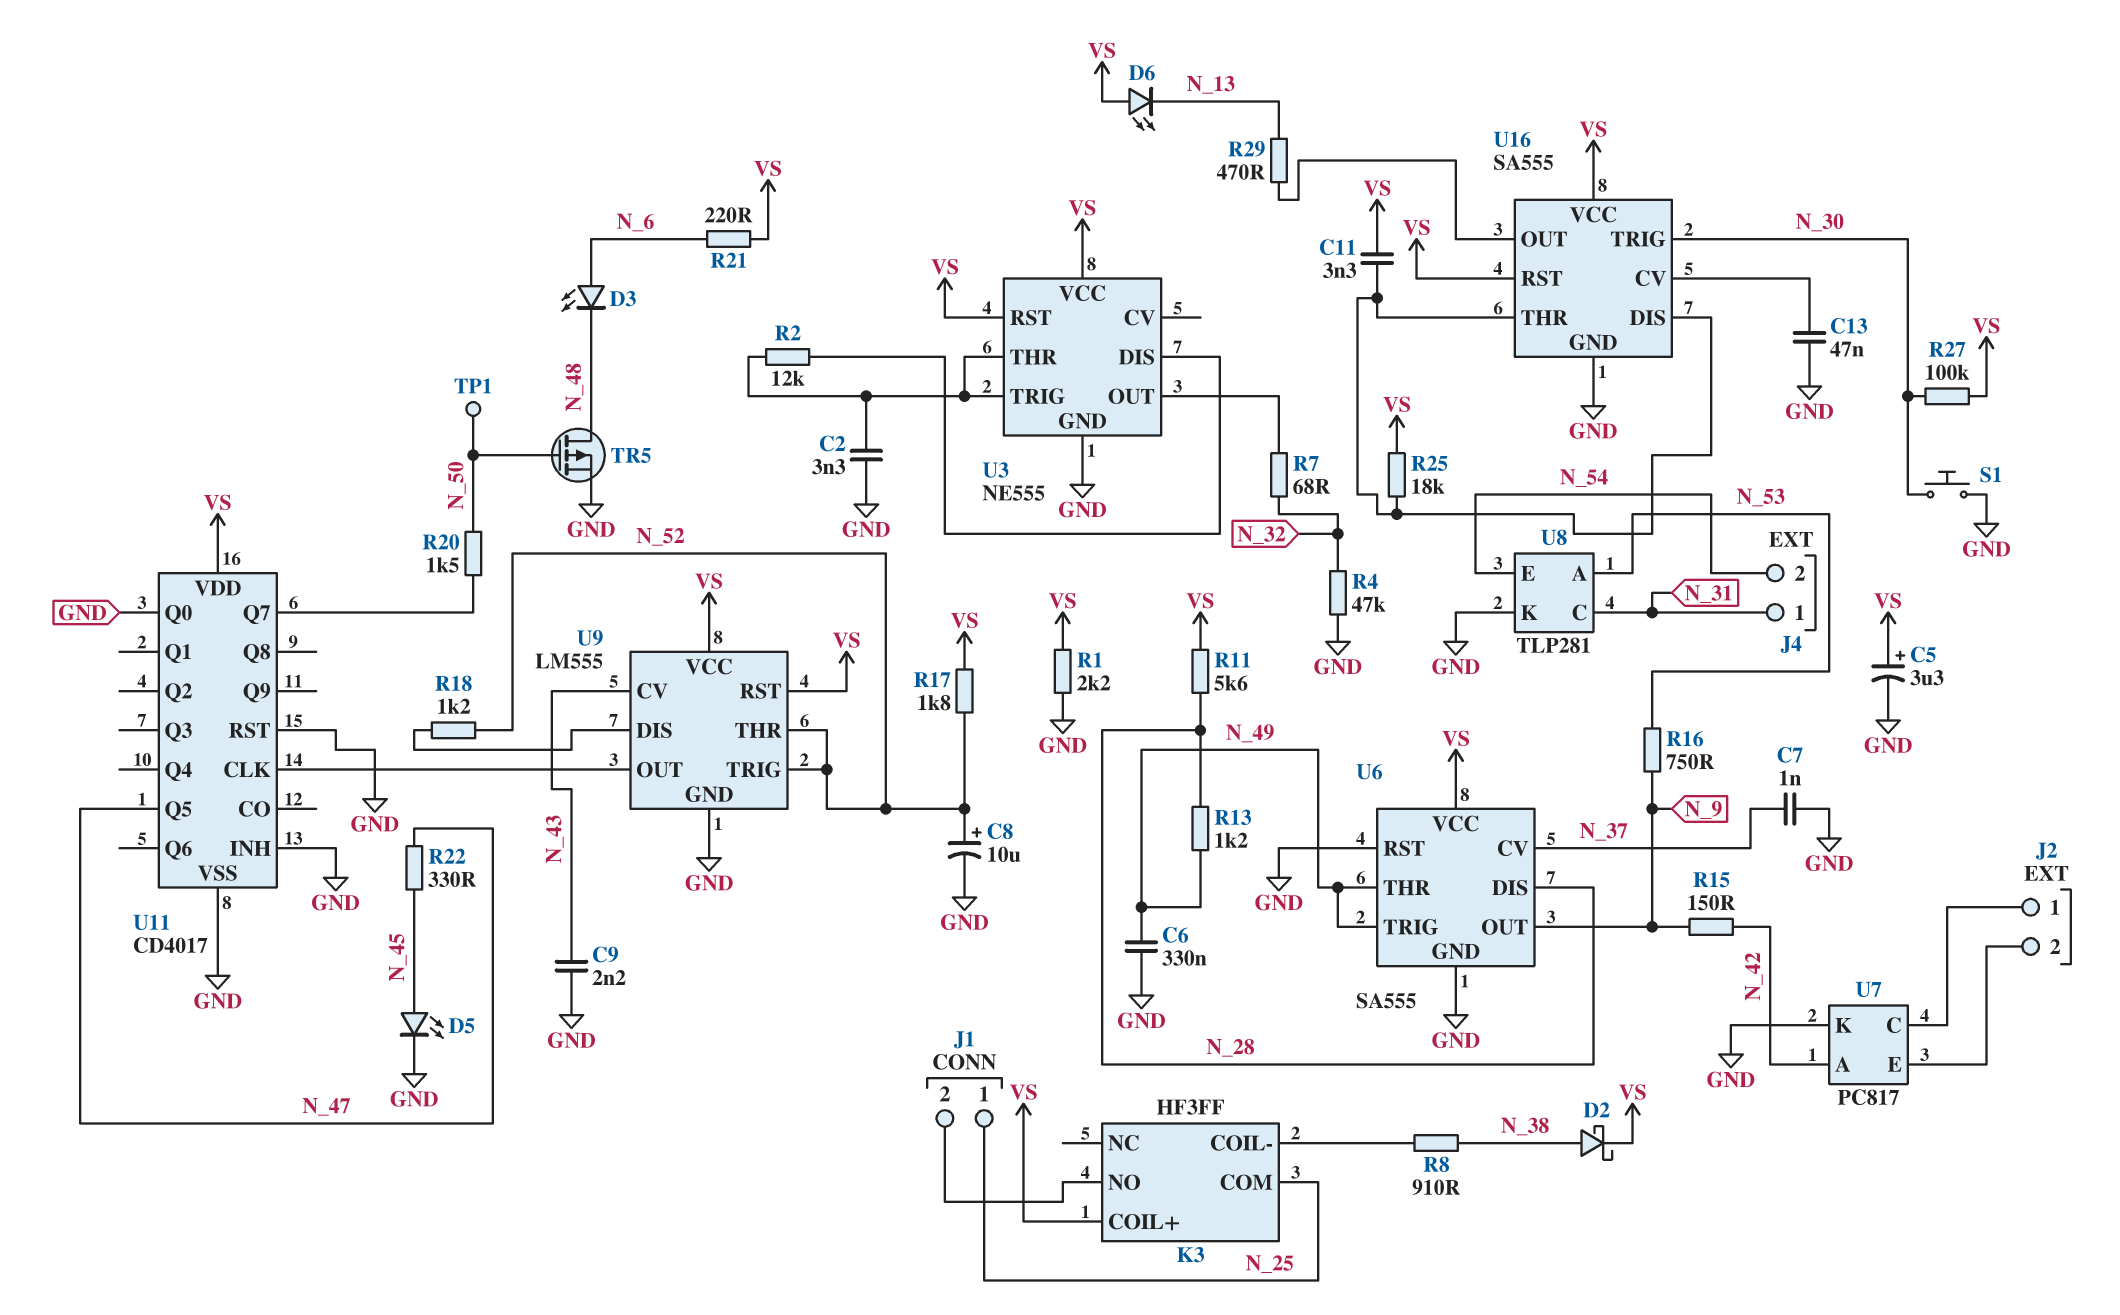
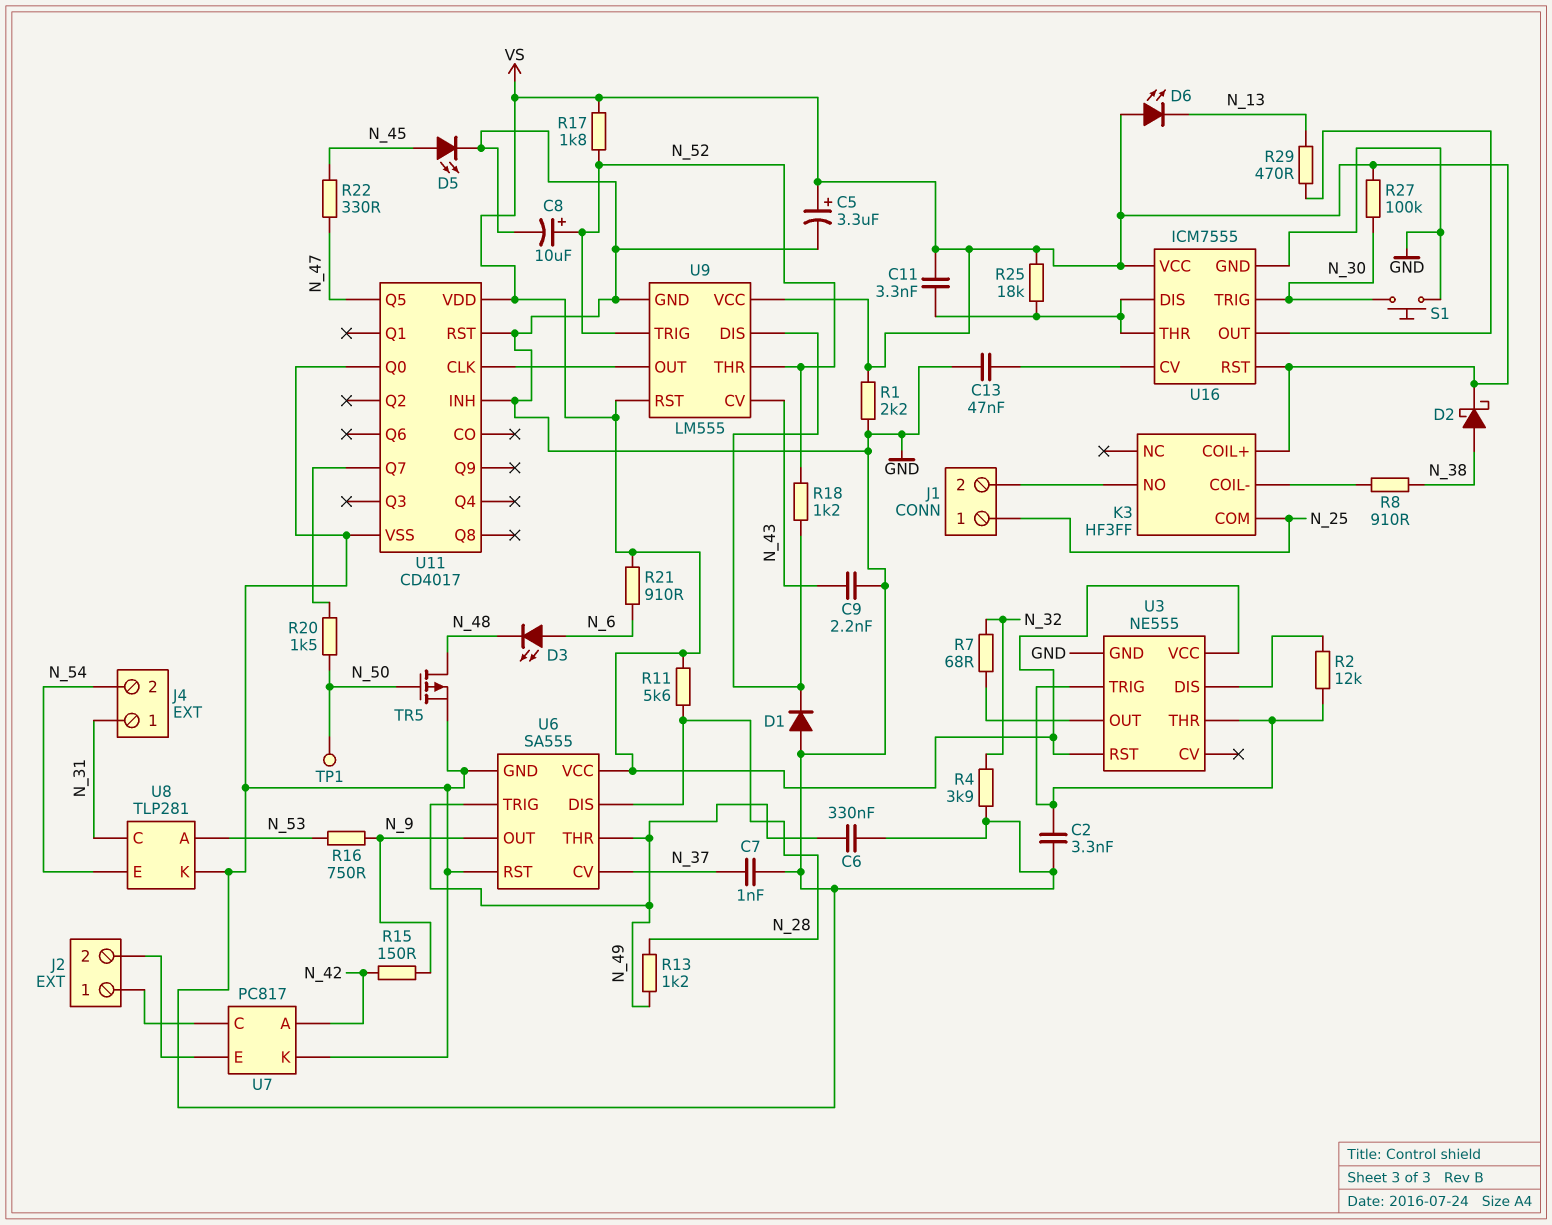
D1: none -> diode (A GND, K U9/DIS)
R4: 47k (GND, N_32) -> 3.9k (GND, N_32)
R21: 220 (N_6, VS) -> 910 (N_6, VS)
U16: SA555 -> ICM7555

